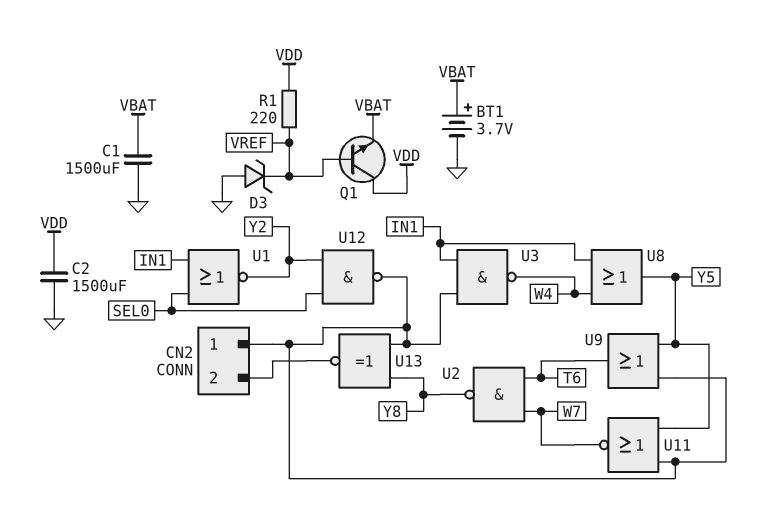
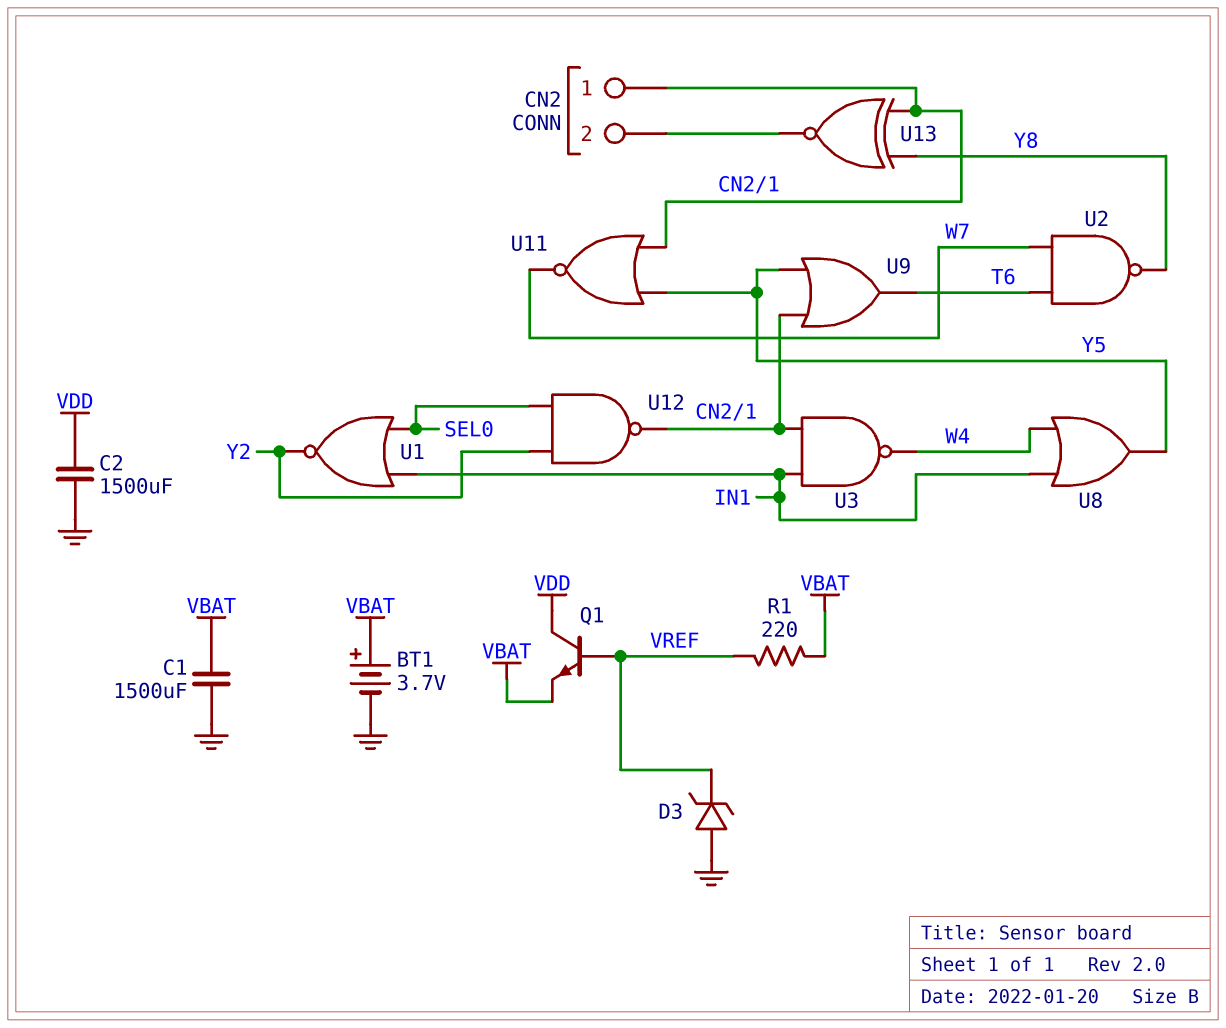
R1: 220 (VDD, VREF) -> 220 (VBAT, VREF)

